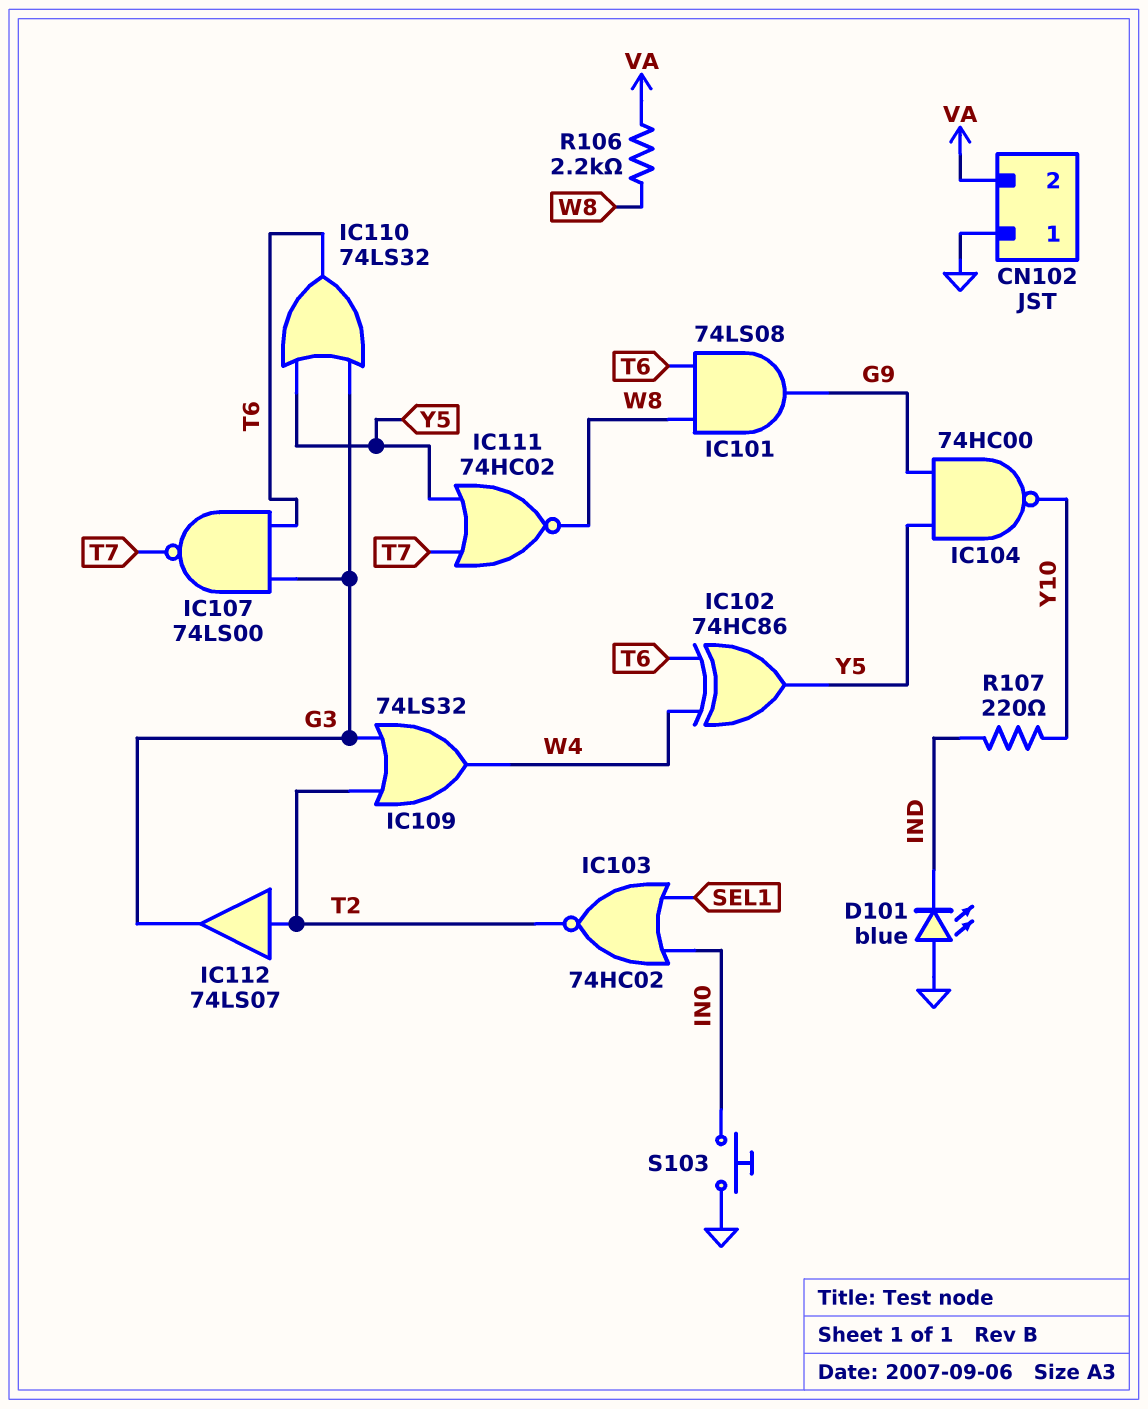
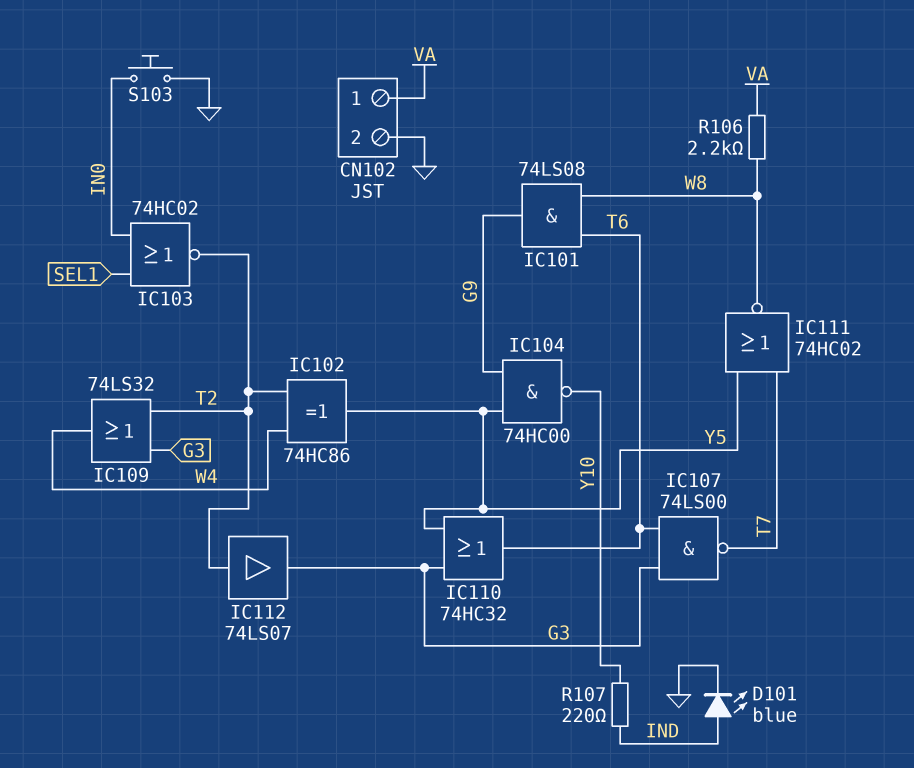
CN102 pin 1: GND -> VA
CN102 pin 2: VA -> GND
D101: LED blue (A GND, K IND) -> LED blue (A IND, K GND)
IC102: XOR 74HC86 (in T6, in W4, out Y5) -> XOR 74HC86 (in T2, in W4, out Y5)
IC110: OR 74LS32 (in G3, in Y5, out T6) -> OR 74HC32 (in G3, in Y5, out T6)

